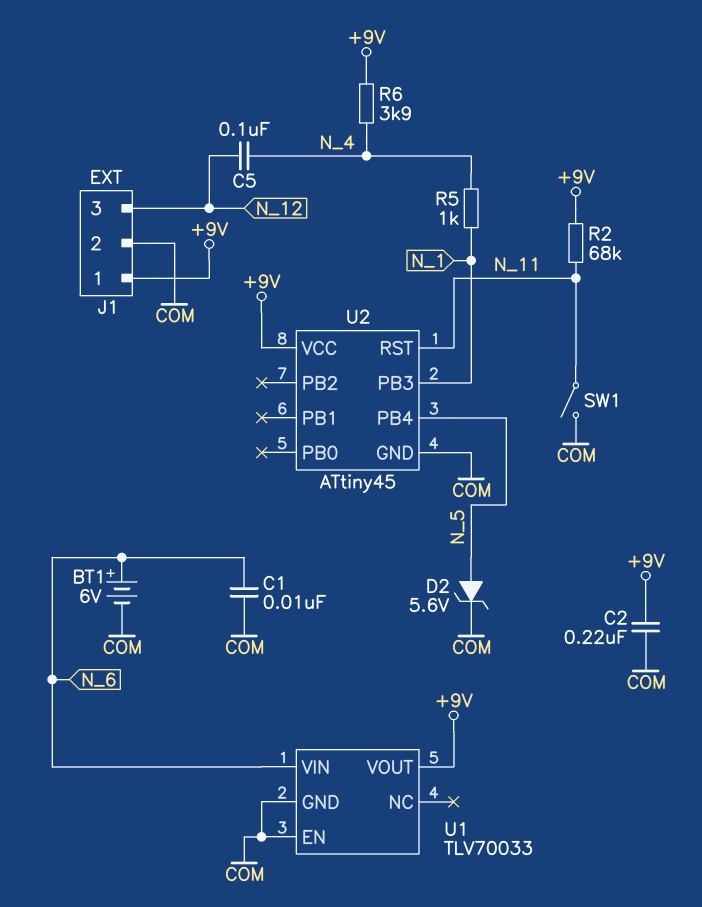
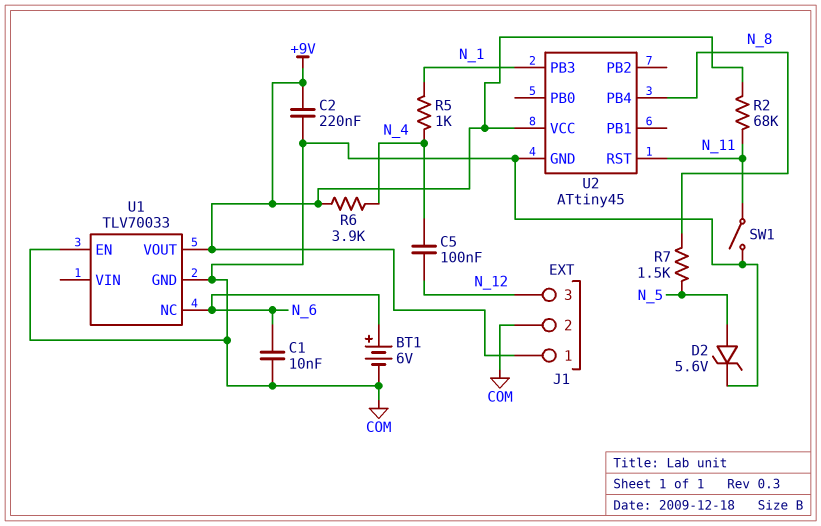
R7: none -> 1.5k (N_5, N_8)
U1 pin NC: none -> N_6
U1 pin VIN: N_6 -> none
U2 pin PB4: N_5 -> N_8

